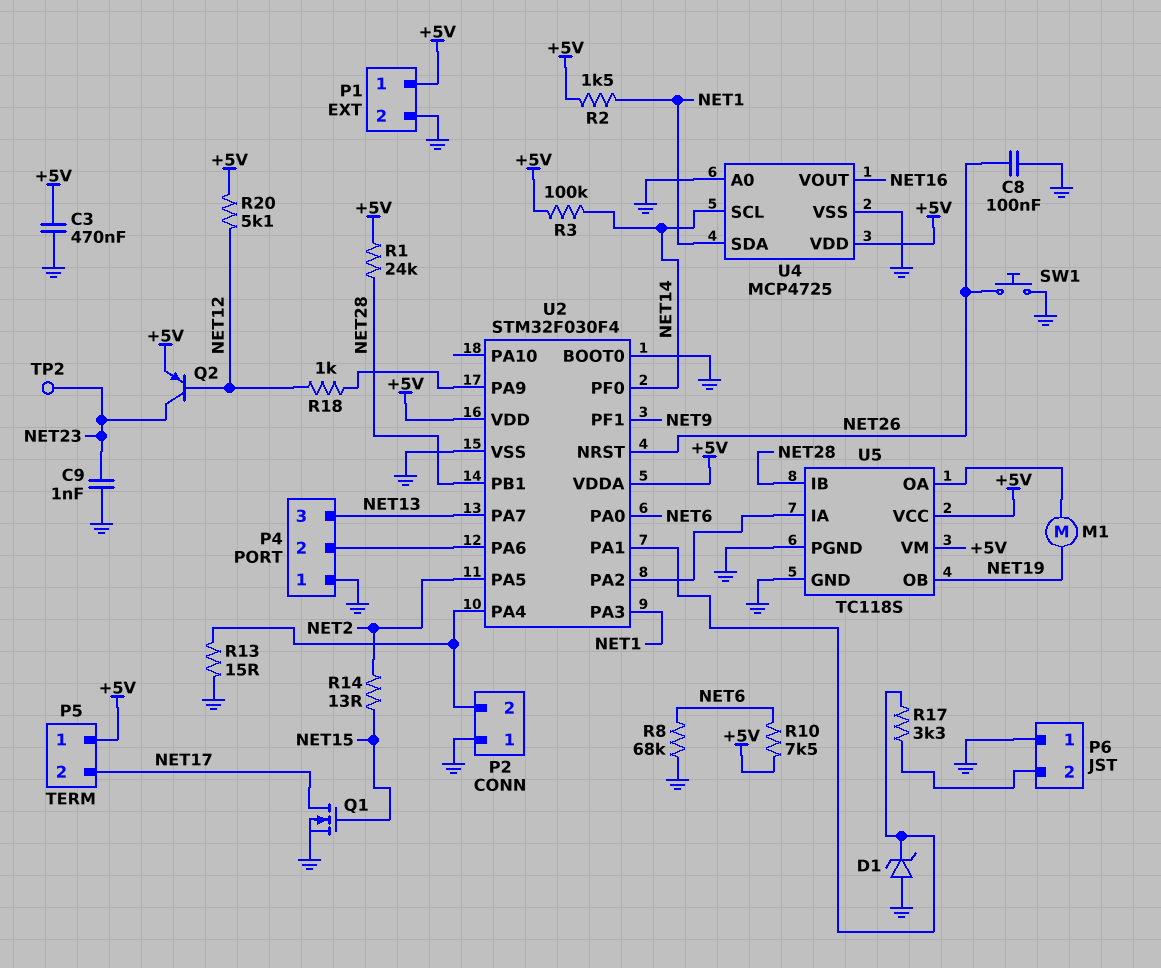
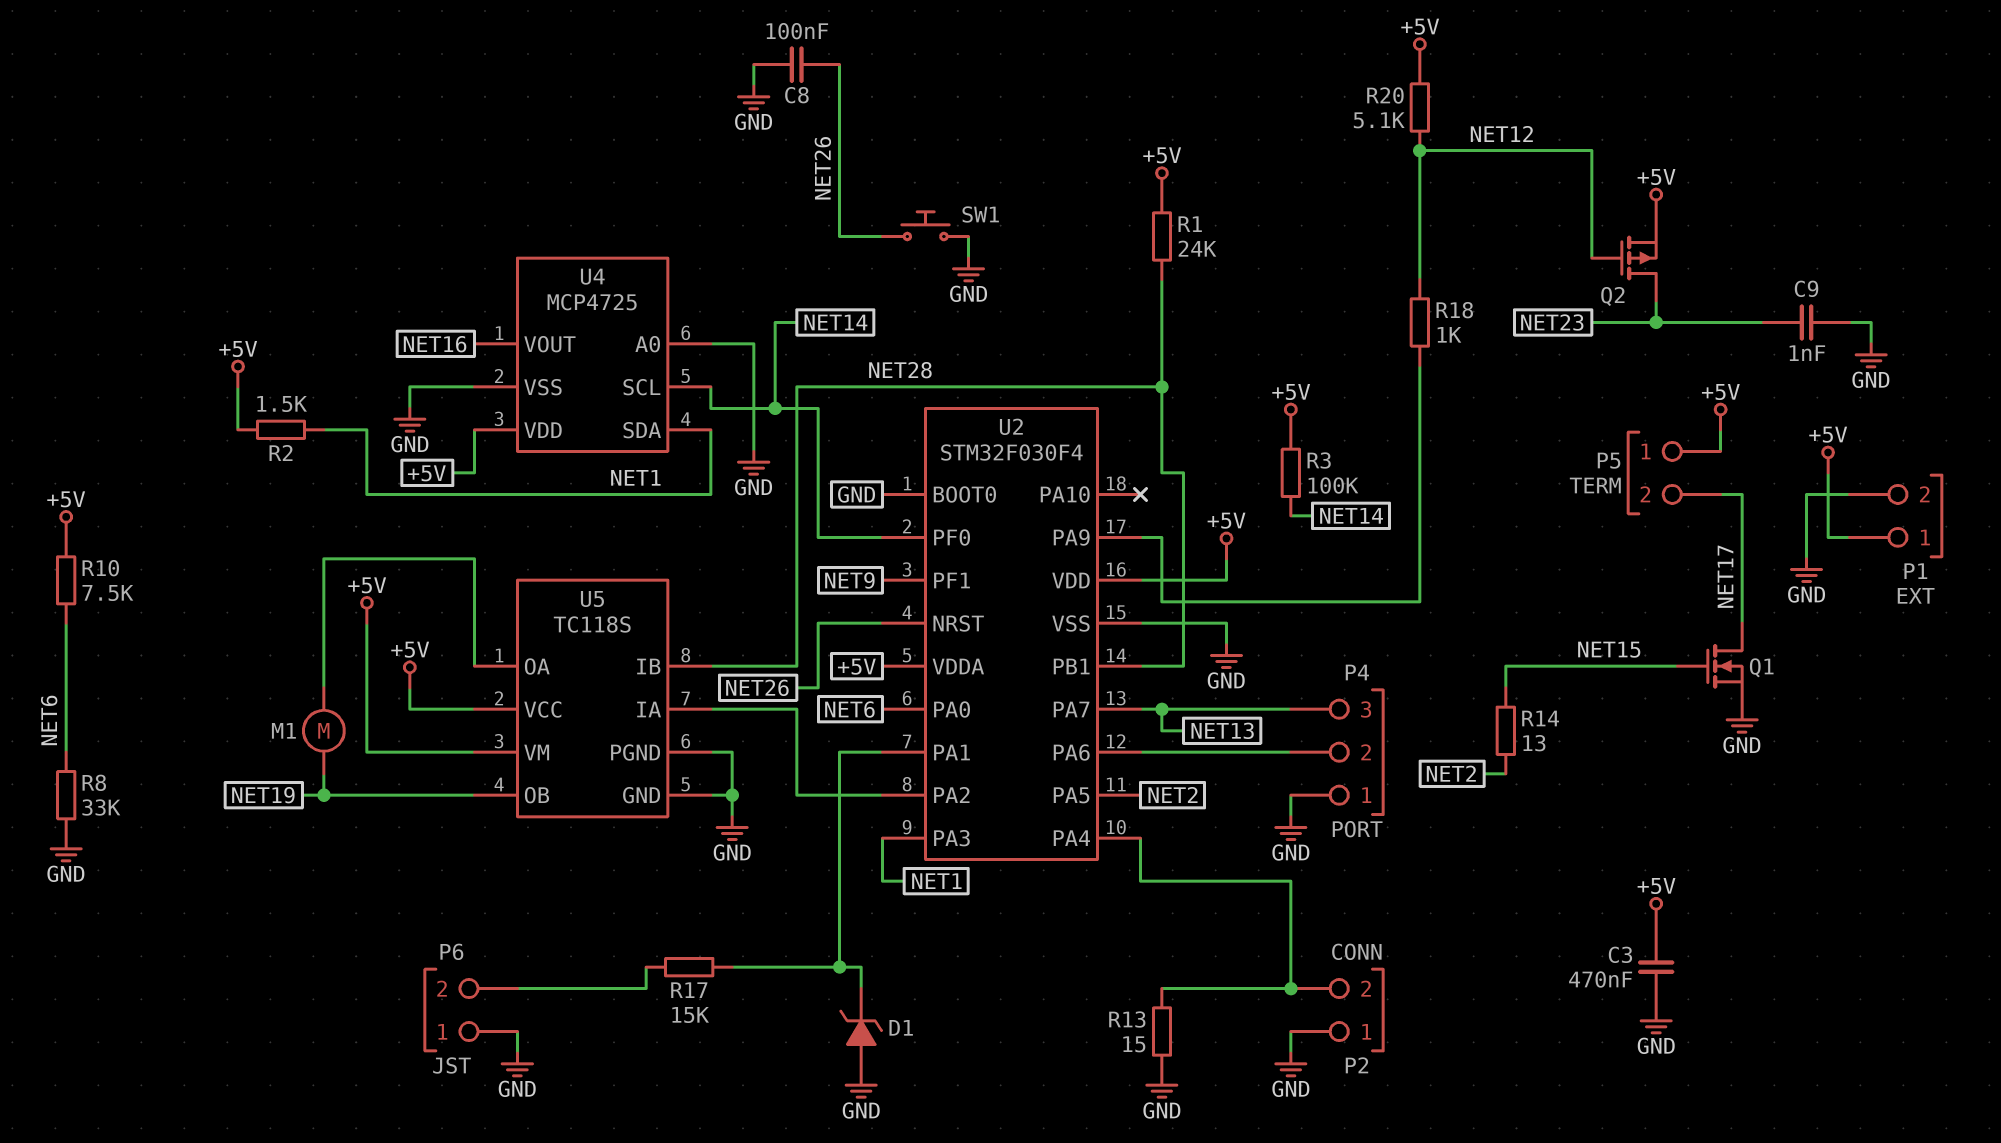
Q2: PNP (B NET12, C NET23, E +5V) -> PMOS (G NET12, D NET23, S +5V)
R8: 68k (GND, NET6) -> 33k (GND, NET6)
R17: 3.3k (P6/2, U2/PA1) -> 15k (P6/2, U2/PA1)
TP2: test point (NET23) -> none

